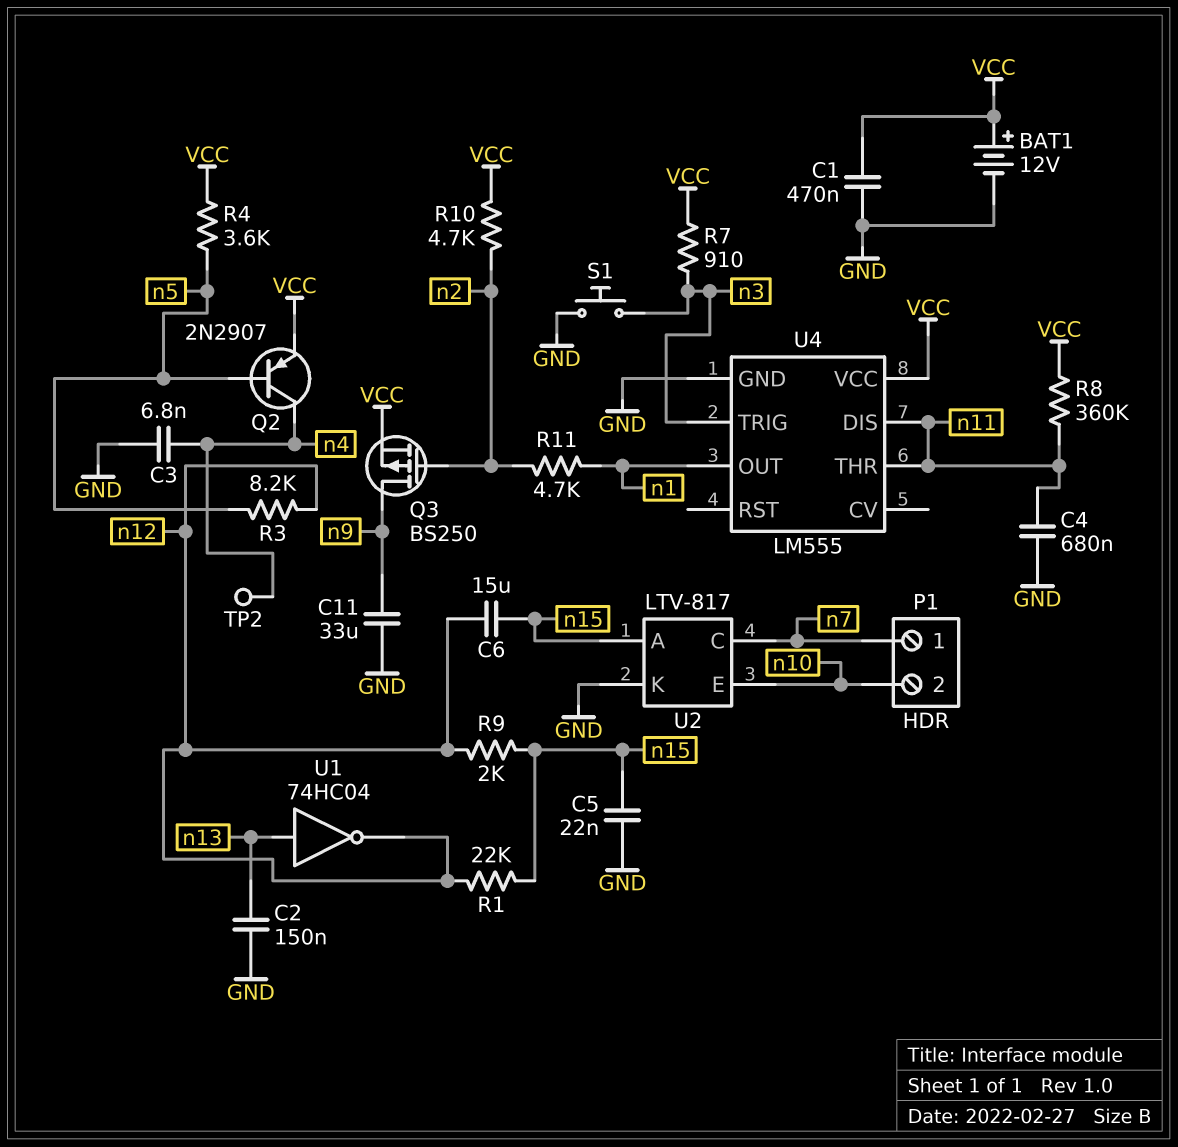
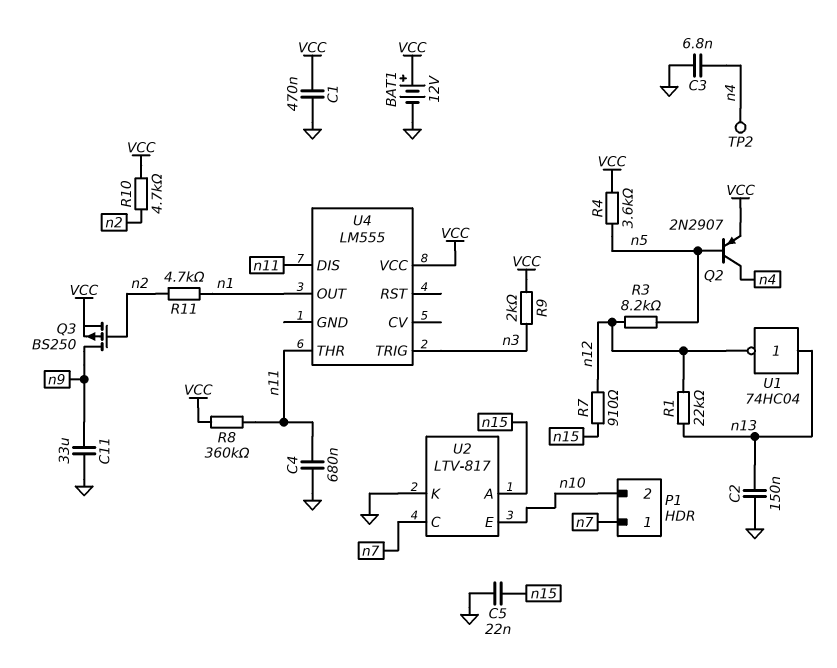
C6: 15uF (n12, n15) -> none
R1: 22k (n12, n15) -> 22k (n12, n13)
R7: 910 (VCC, n3) -> 910 (n12, n15)
R9: 2k (n12, n15) -> 2k (VCC, n3)
S1: button (GND, n3) -> none
U4 pin GND: GND -> none

